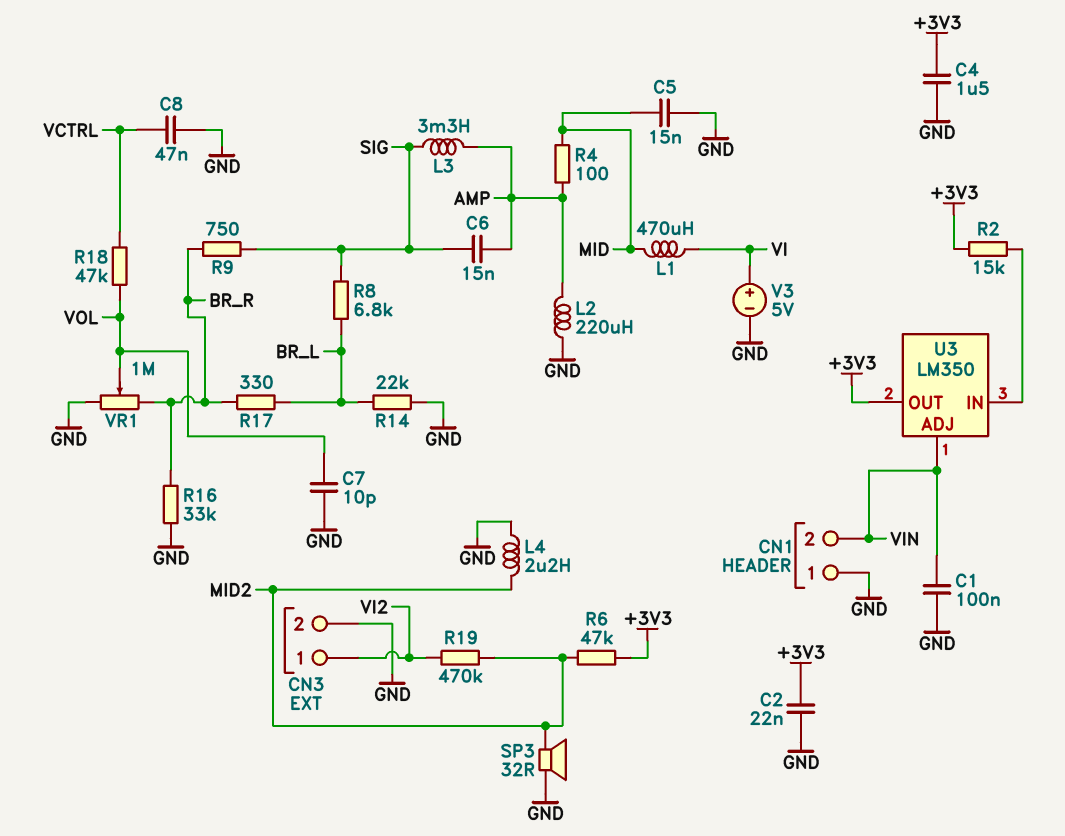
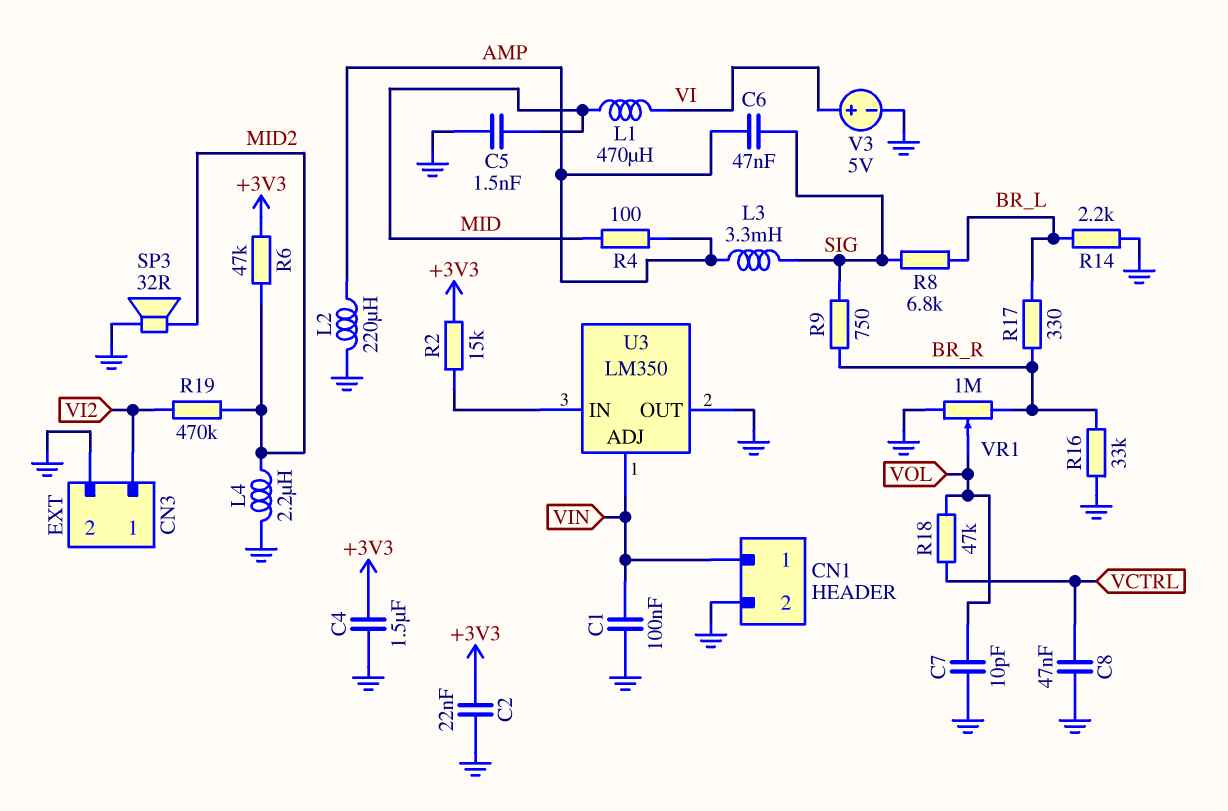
C5: 15nF (GND, MID) -> 1.5nF (GND, MID)
C6: 15nF (AMP, SIG) -> 47nF (AMP, SIG)
CN1 pin 1: GND -> VIN
CN1 pin 2: VIN -> GND
R14: 22k (BR_L, GND) -> 2.2k (BR_L, GND)
U3 pin OUT: +3V3 -> GND

